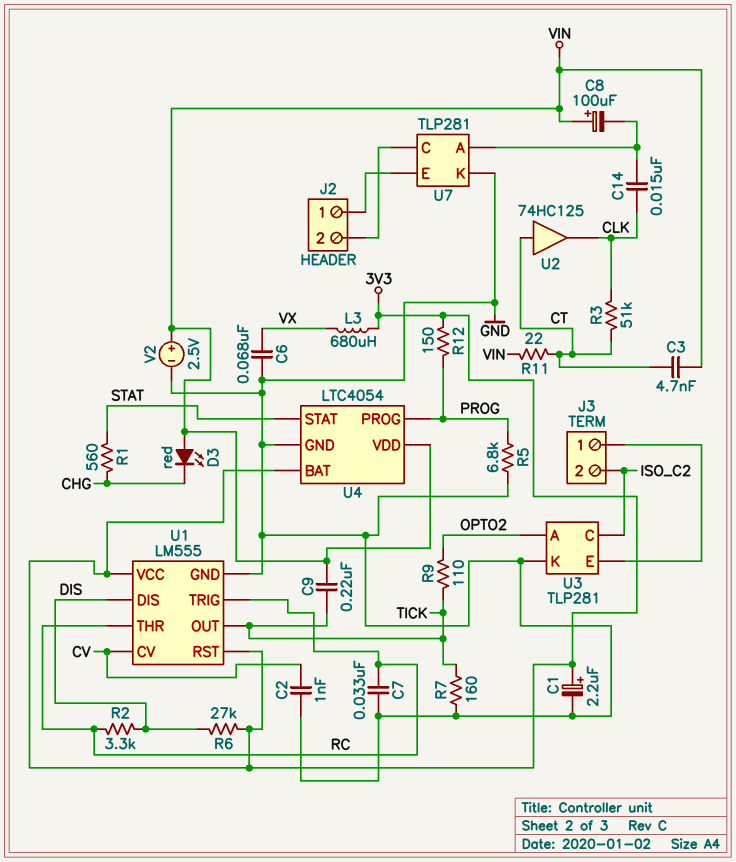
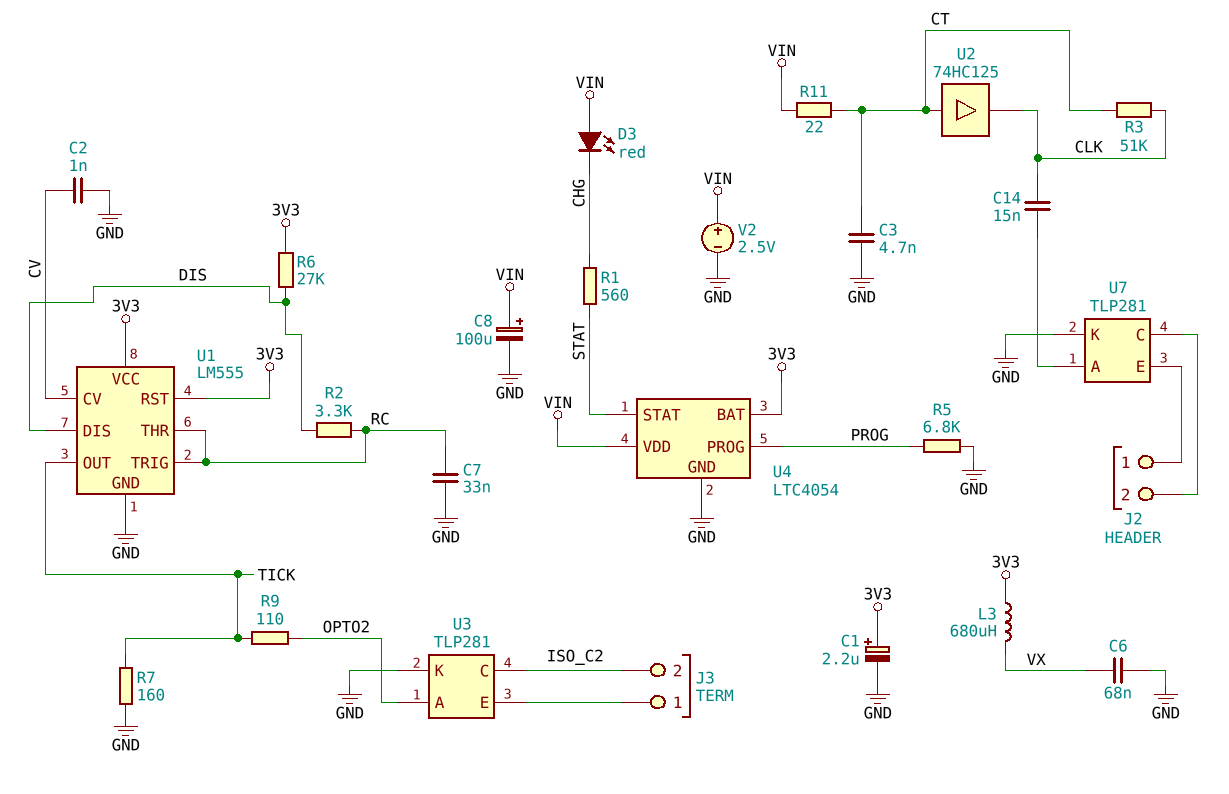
C3: 4.7nF (CT, VIN) -> 4.7nF (CT, GND)
C8: 100uF (plus VIN, minus U7/A) -> 100uF (plus VIN, minus GND)
C9: 220nF (TICK, VIN) -> none
R12: 150 (3V3, PROG) -> none

